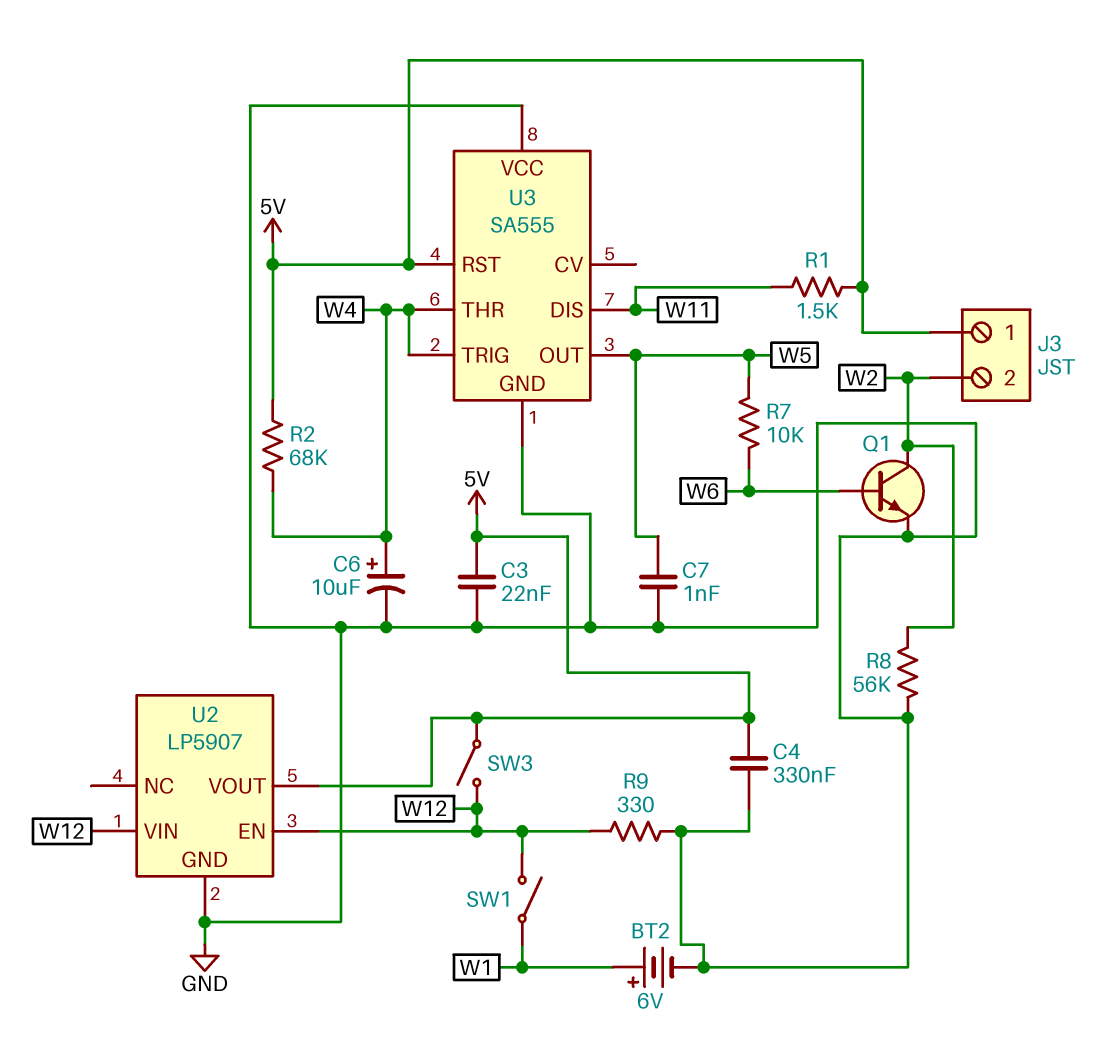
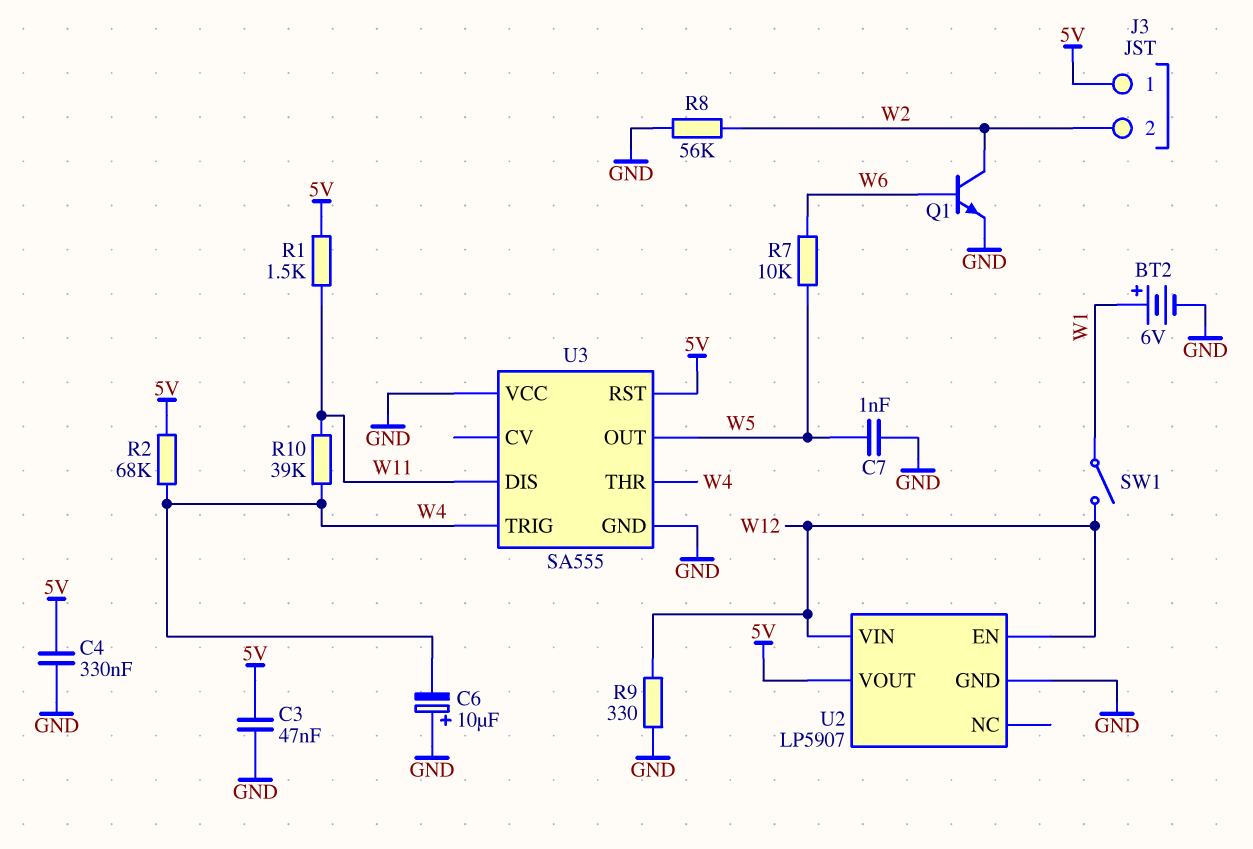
C3: 22nF (5V, GND) -> 47nF (5V, GND)
C6: 10uF (plus W4, minus GND) -> 10uF (plus GND, minus W4)
R10: none -> 39k (W4, W11)
SW3: switch (5V, W12) -> none

